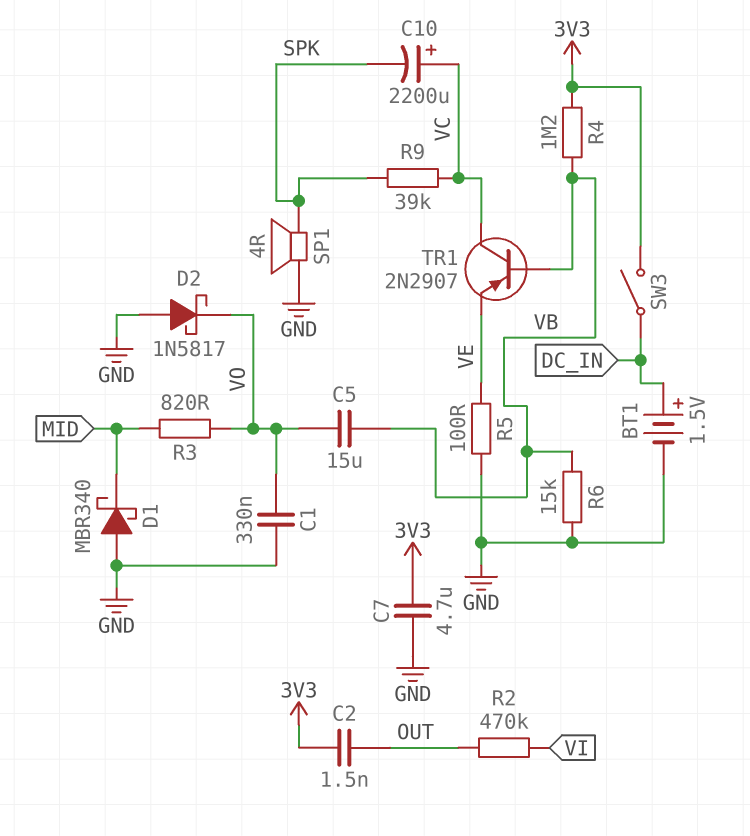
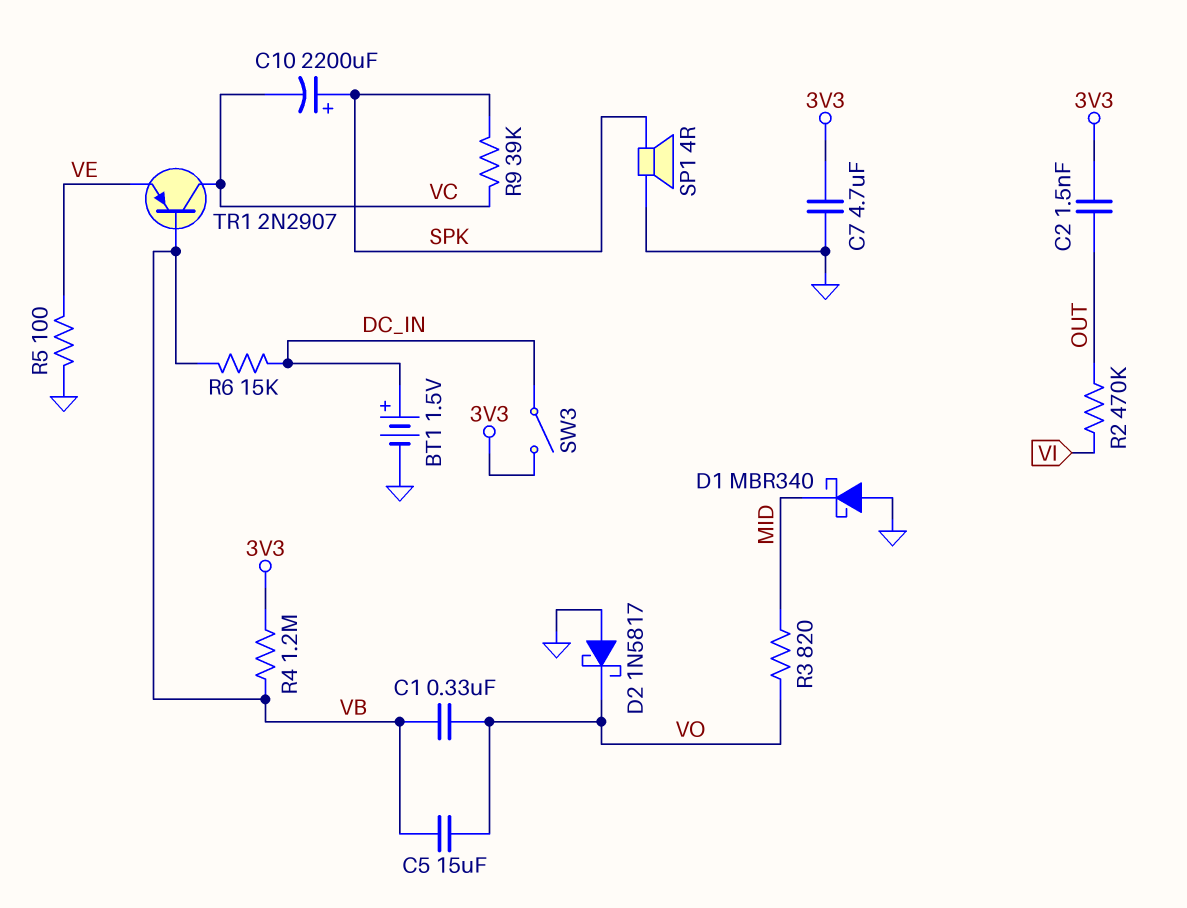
C1: 330nF (GND, VO) -> 330nF (VB, VO)
C10: 2200uF (plus VC, minus SPK) -> 2200uF (plus SPK, minus VC)
R6: 15k (GND, VB) -> 15k (DC_IN, VB)

